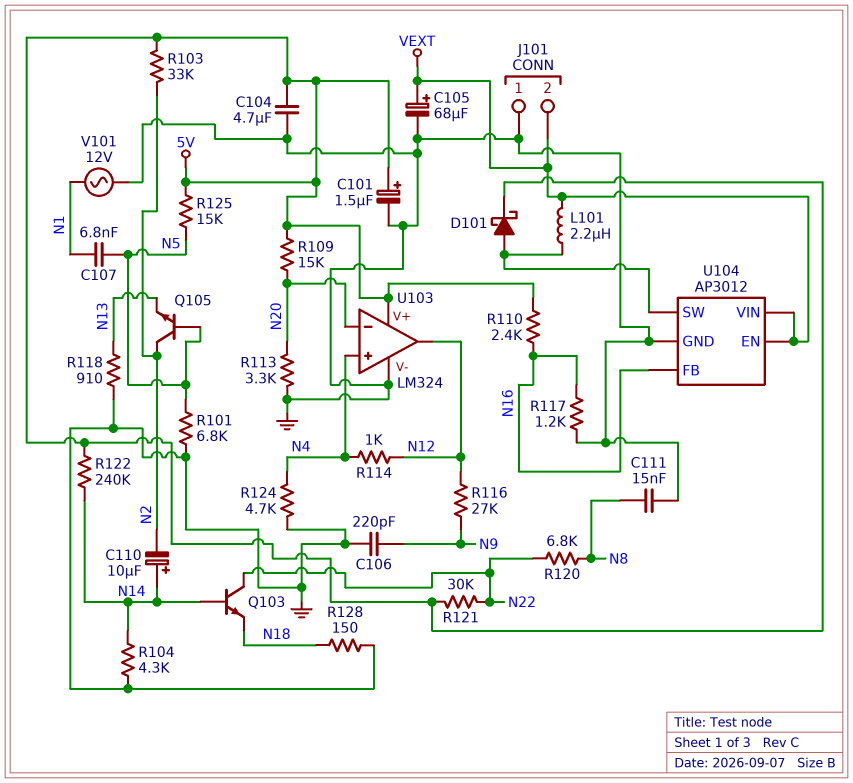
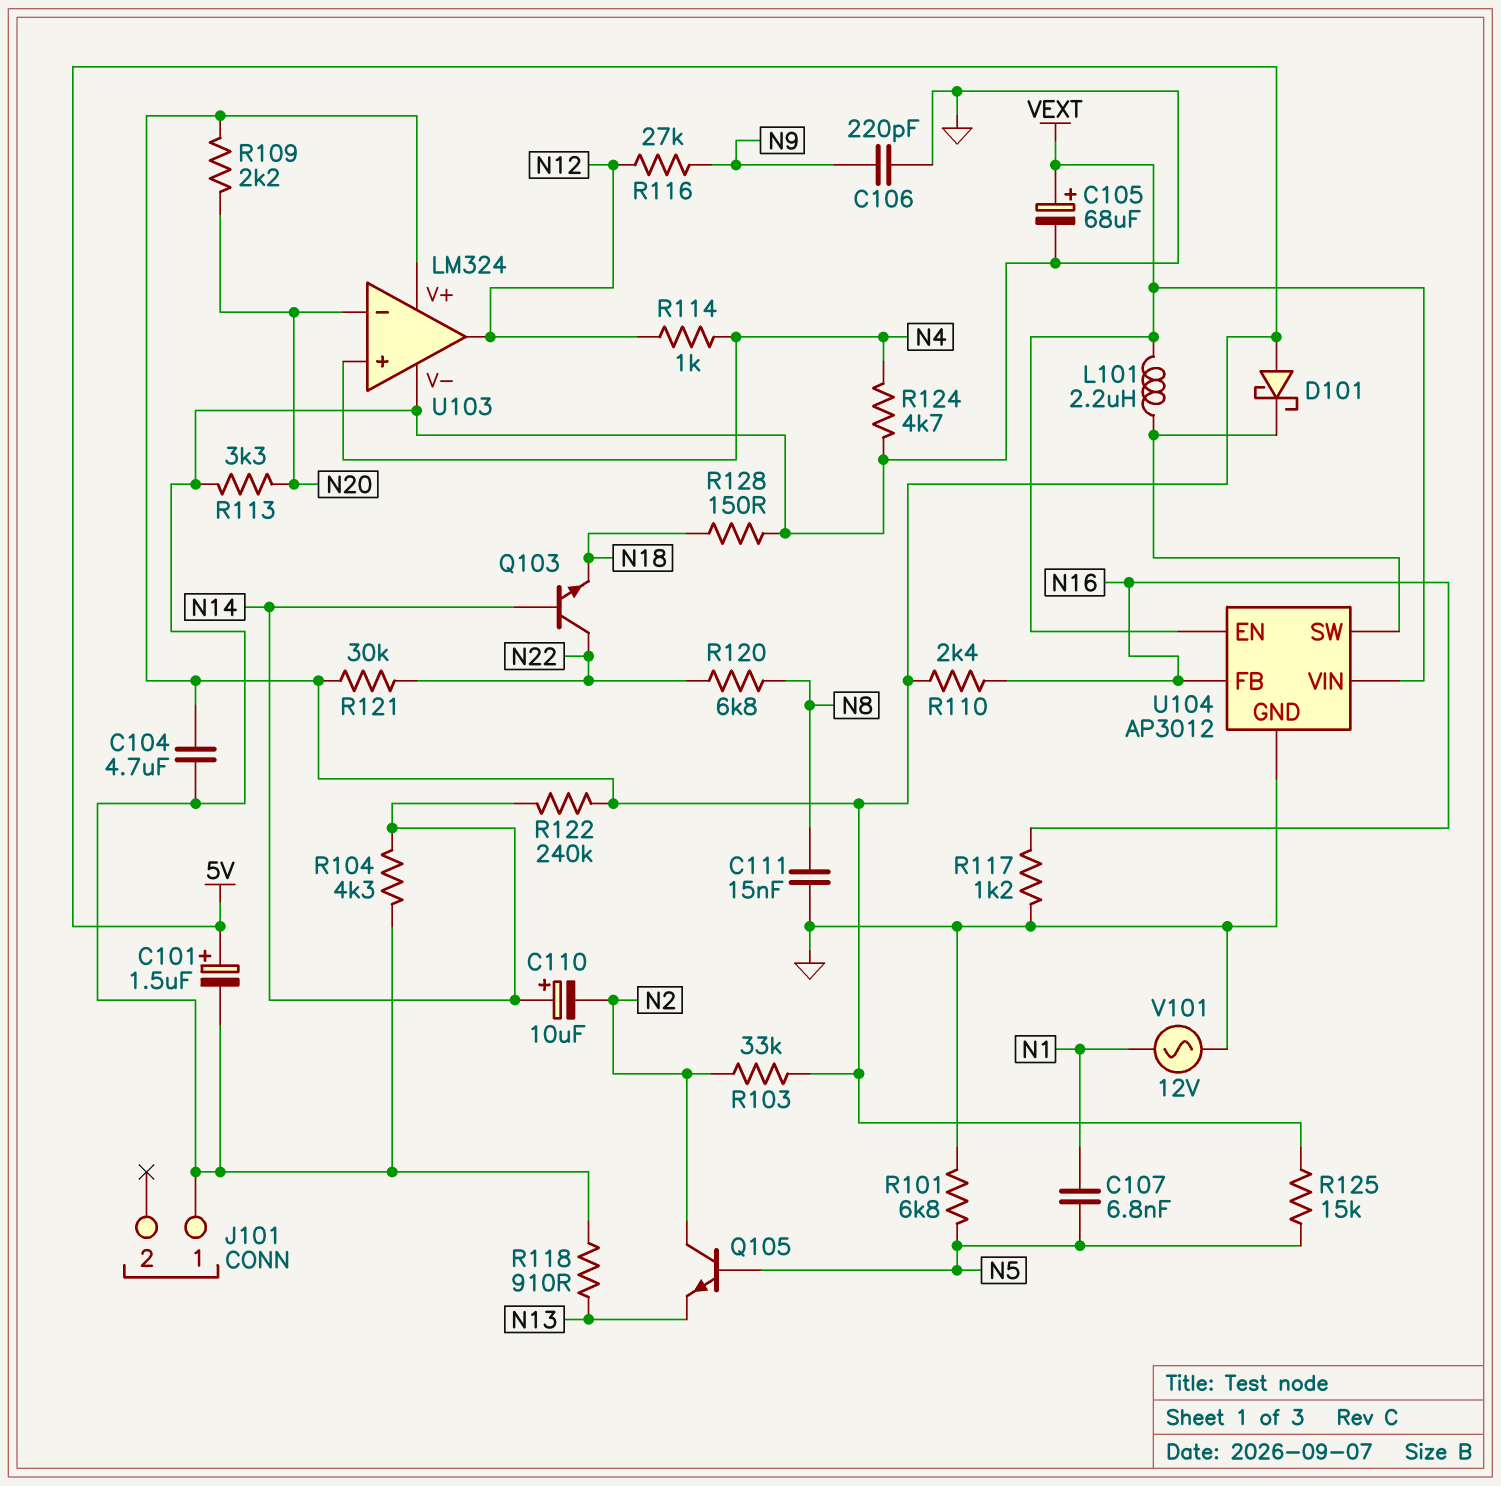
D101: schottky (A U104/SW, K 5V) -> schottky (A 5V, K U104/SW)
J101 pin 2: VEXT -> none
R109: 15k (5V, N20) -> 2.2k (5V, N20)

